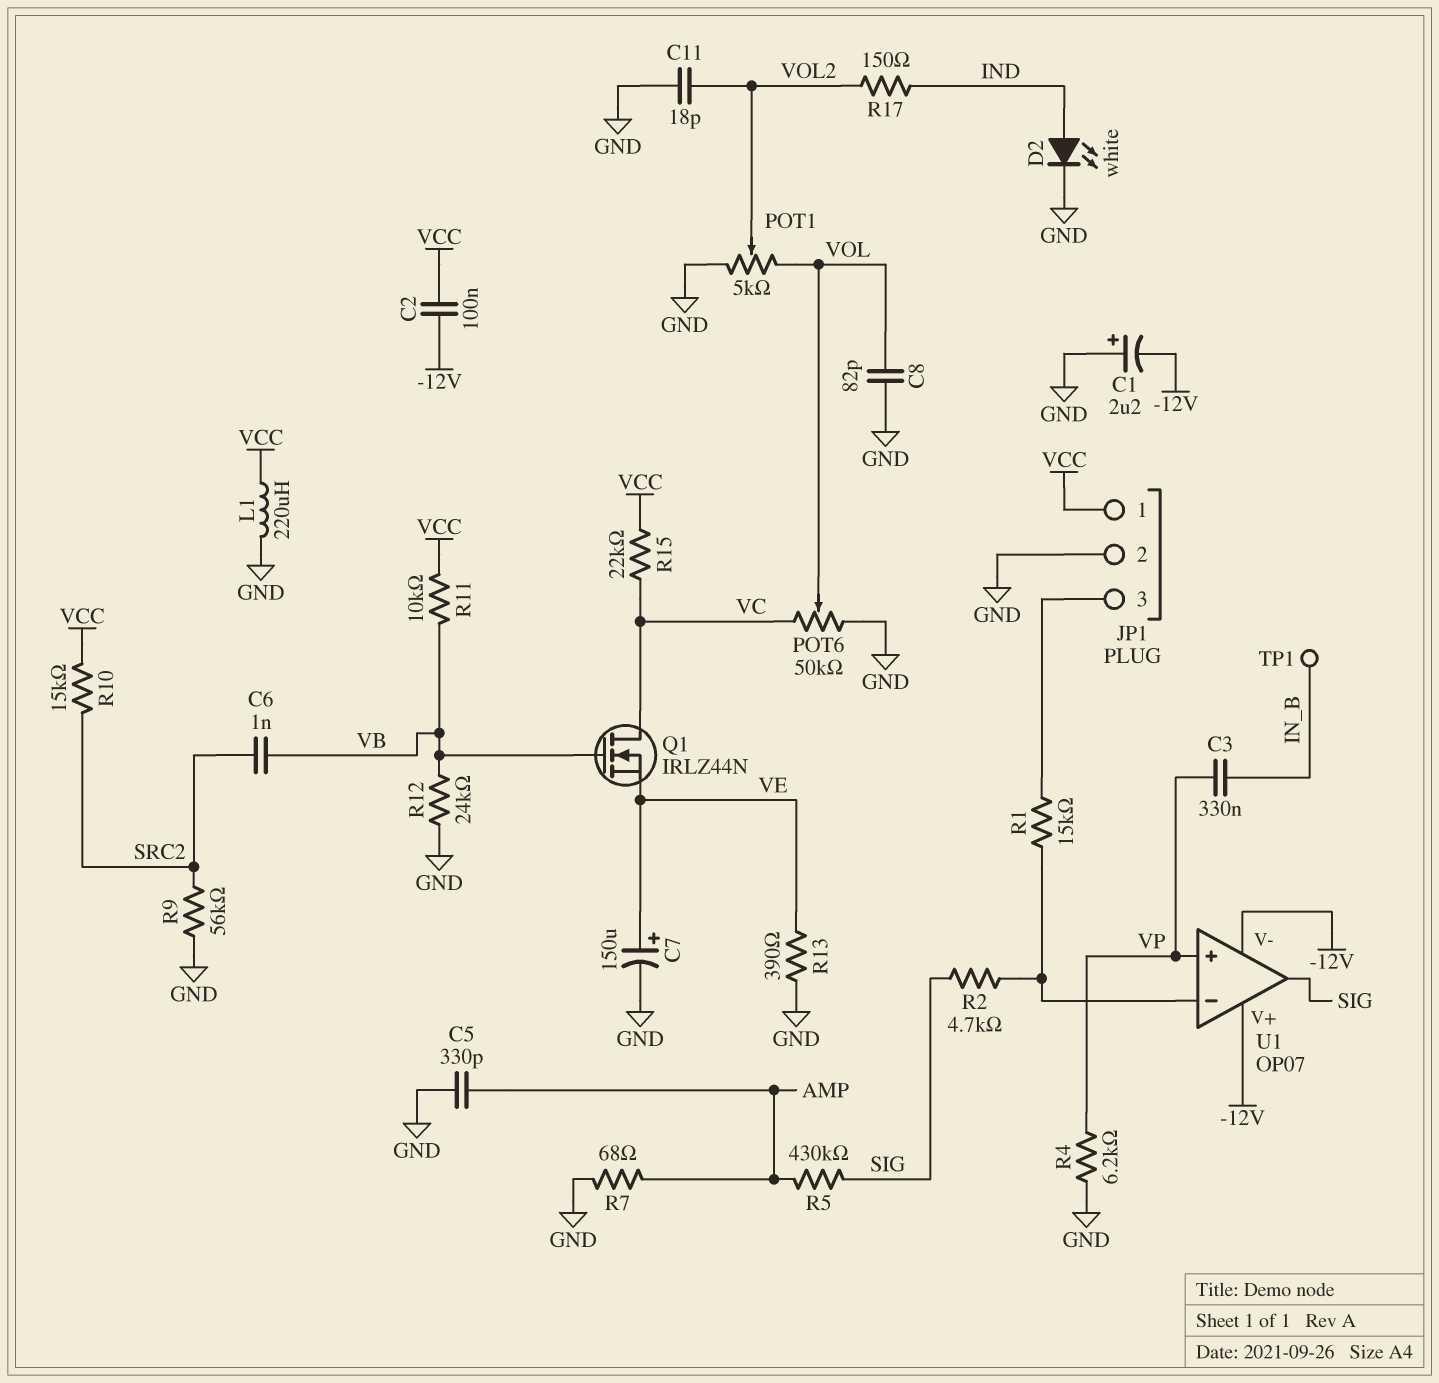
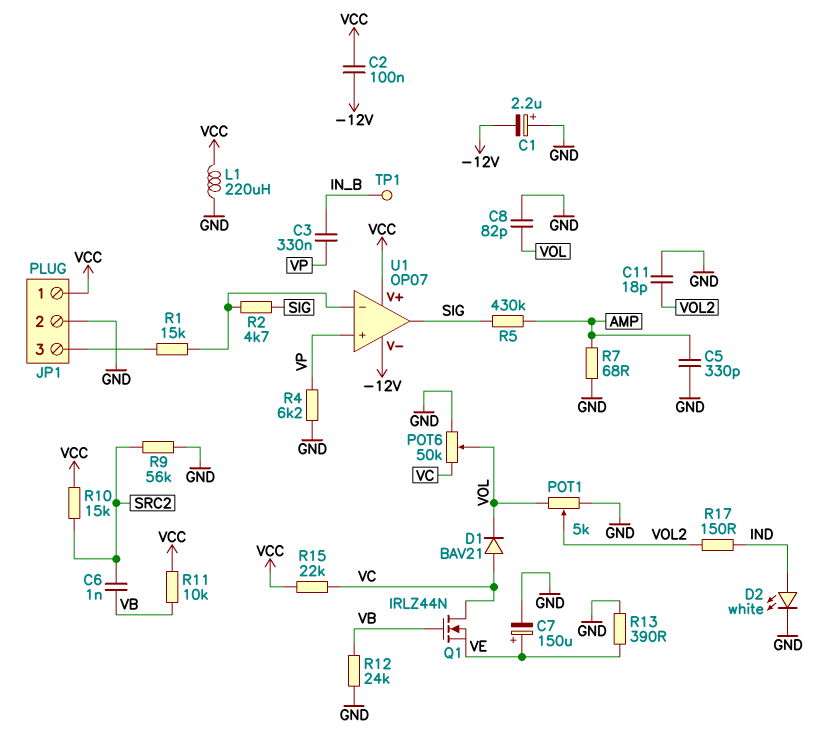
D1: none -> diode BAV21 (A VC, K VOL)
U1 pin V+: -12V -> VCC

